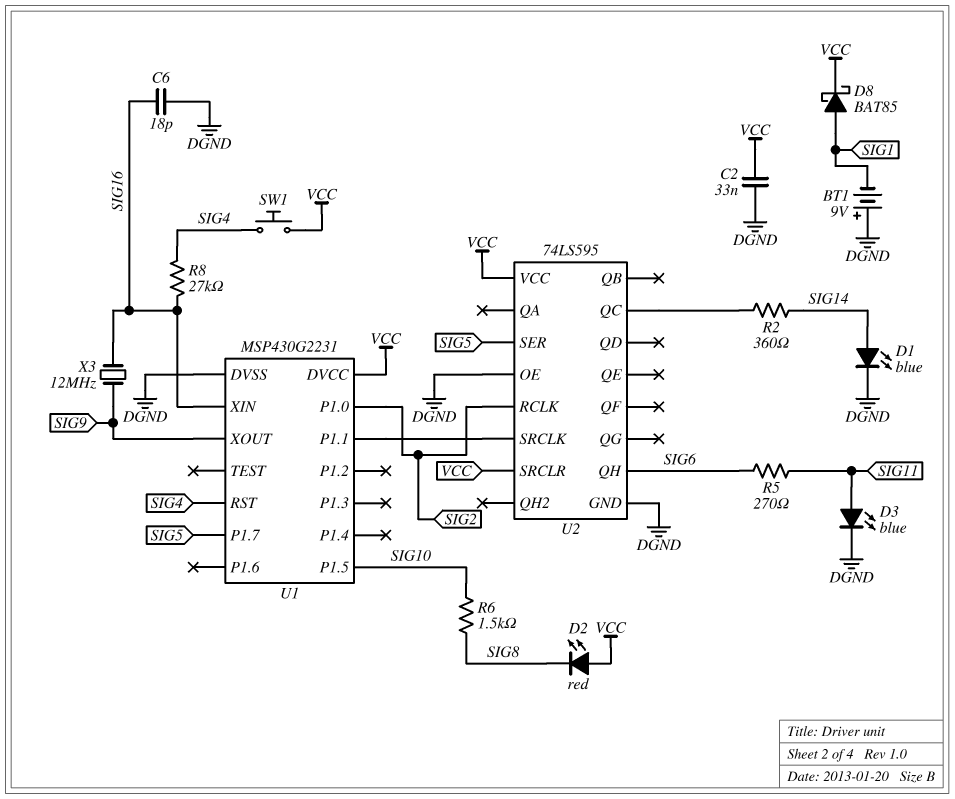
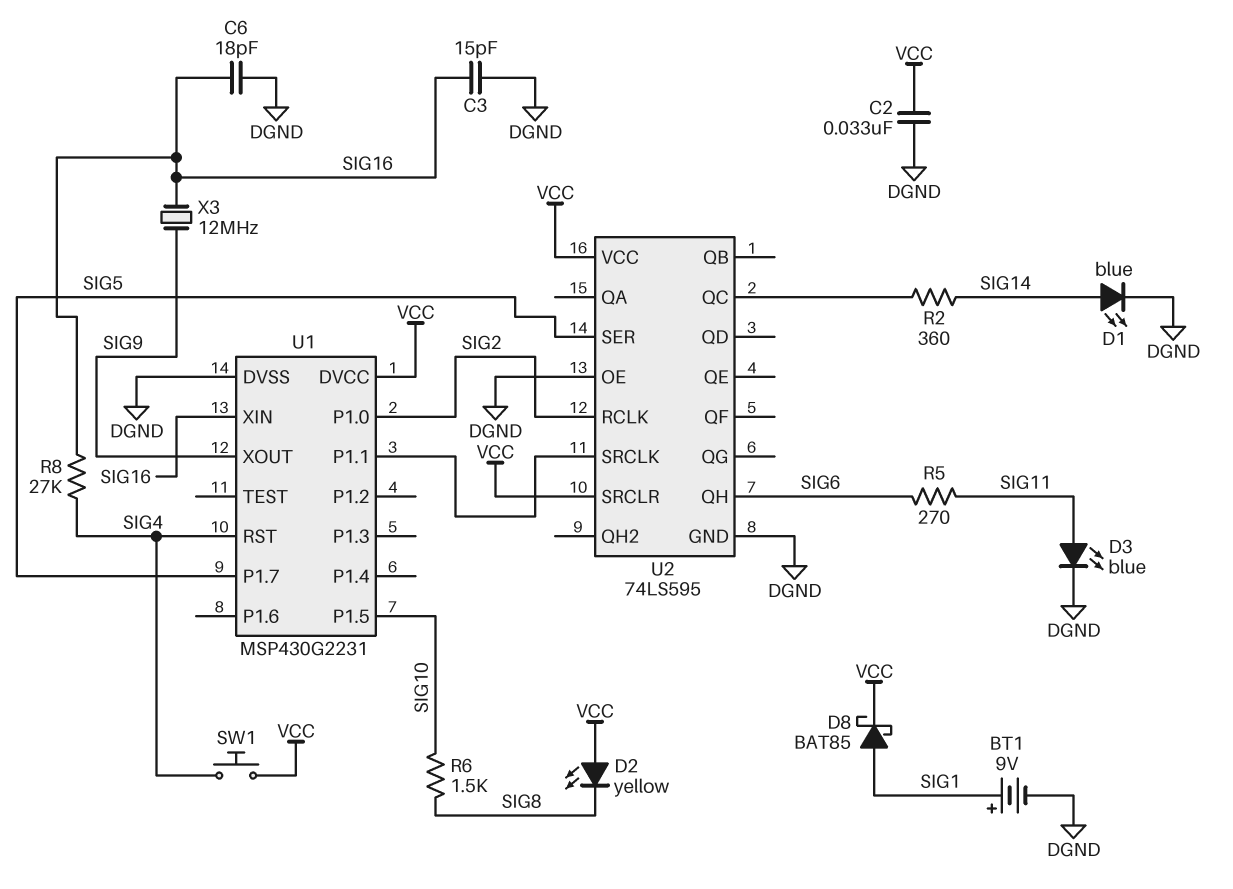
BT1: 9V (plus DGND, minus SIG1) -> 9V (plus SIG1, minus DGND)
C3: none -> 15pF (DGND, SIG16)
D2: LED red (A VCC, K SIG8) -> LED yellow (A VCC, K SIG8)

